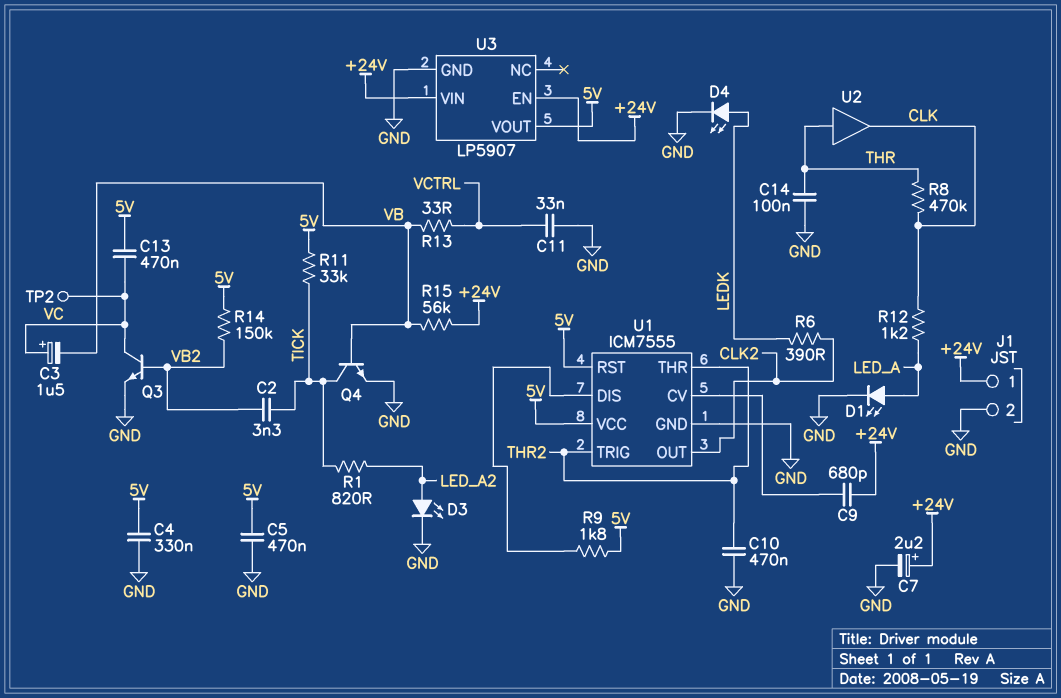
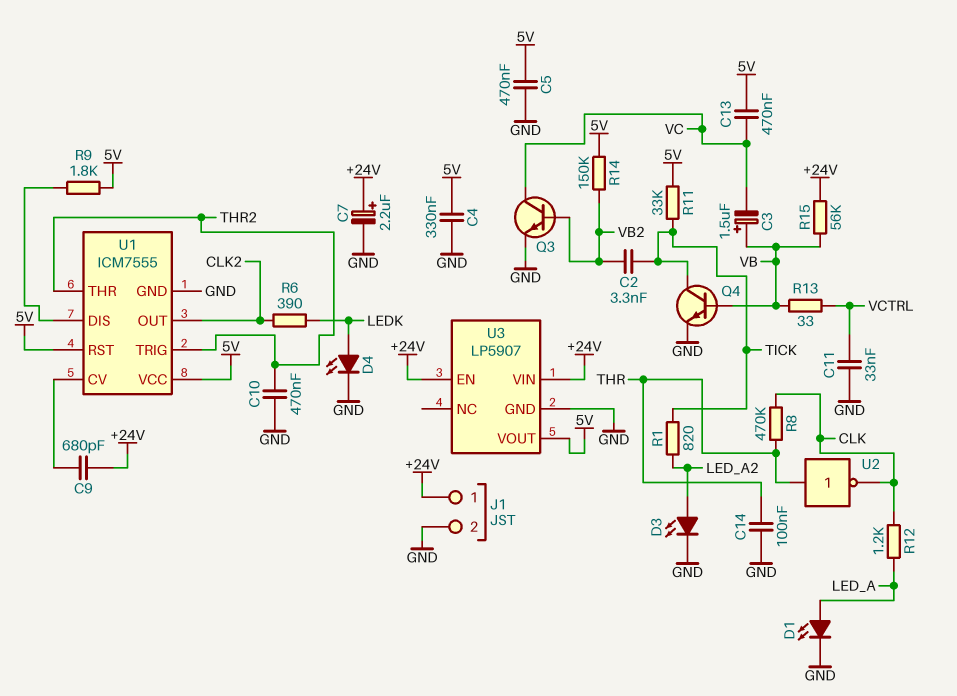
C3: 1.5uF (plus VC, minus VB) -> 1.5uF (plus VB, minus VC)
TP2: test point (VC) -> none
U2: buffer (in THR, out CLK) -> NOT (in THR, out CLK)

